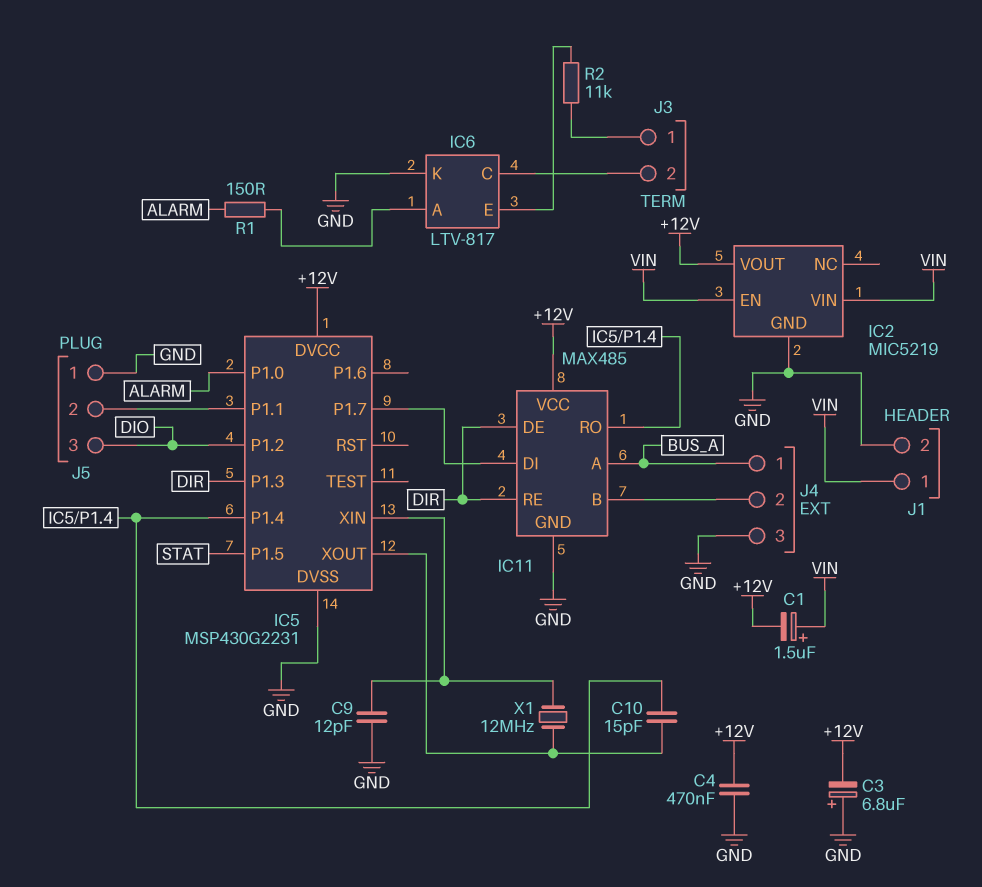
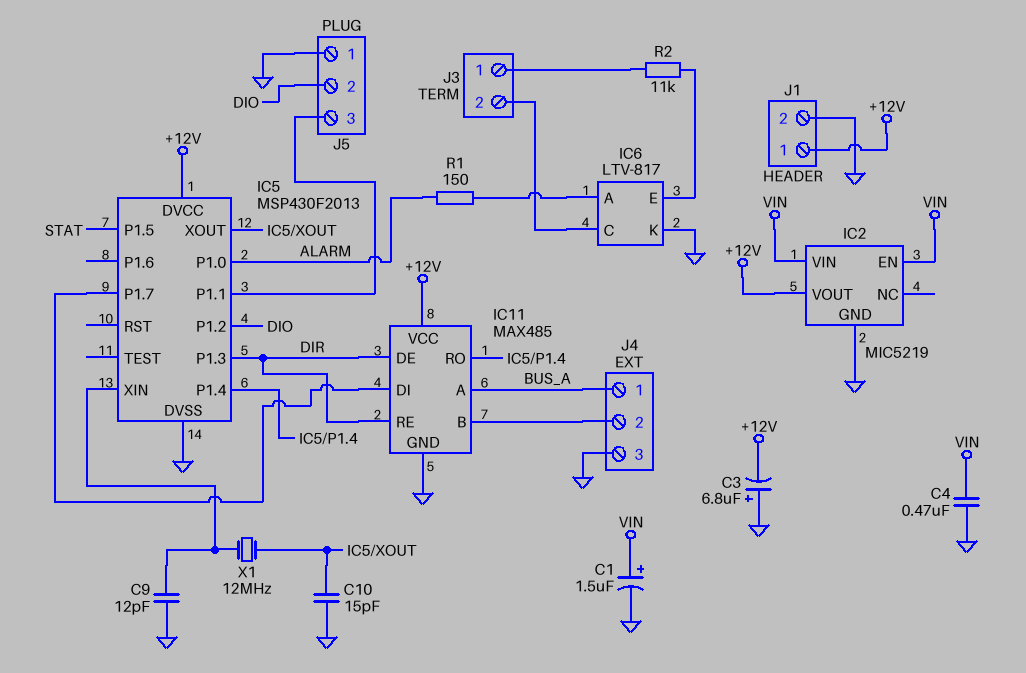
C1: 1.5uF (plus VIN, minus +12V) -> 1.5uF (plus VIN, minus GND)
C4: 470nF (+12V, GND) -> 470nF (GND, VIN)
C10: 15pF (IC5/P1.4, IC5/XOUT) -> 15pF (GND, IC5/XOUT)
IC5: MSP430G2231 -> MSP430F2013
J1 pin 1: VIN -> +12V
J5 pin 2: IC5/P1.1 -> DIO
J5 pin 3: DIO -> IC5/P1.1

